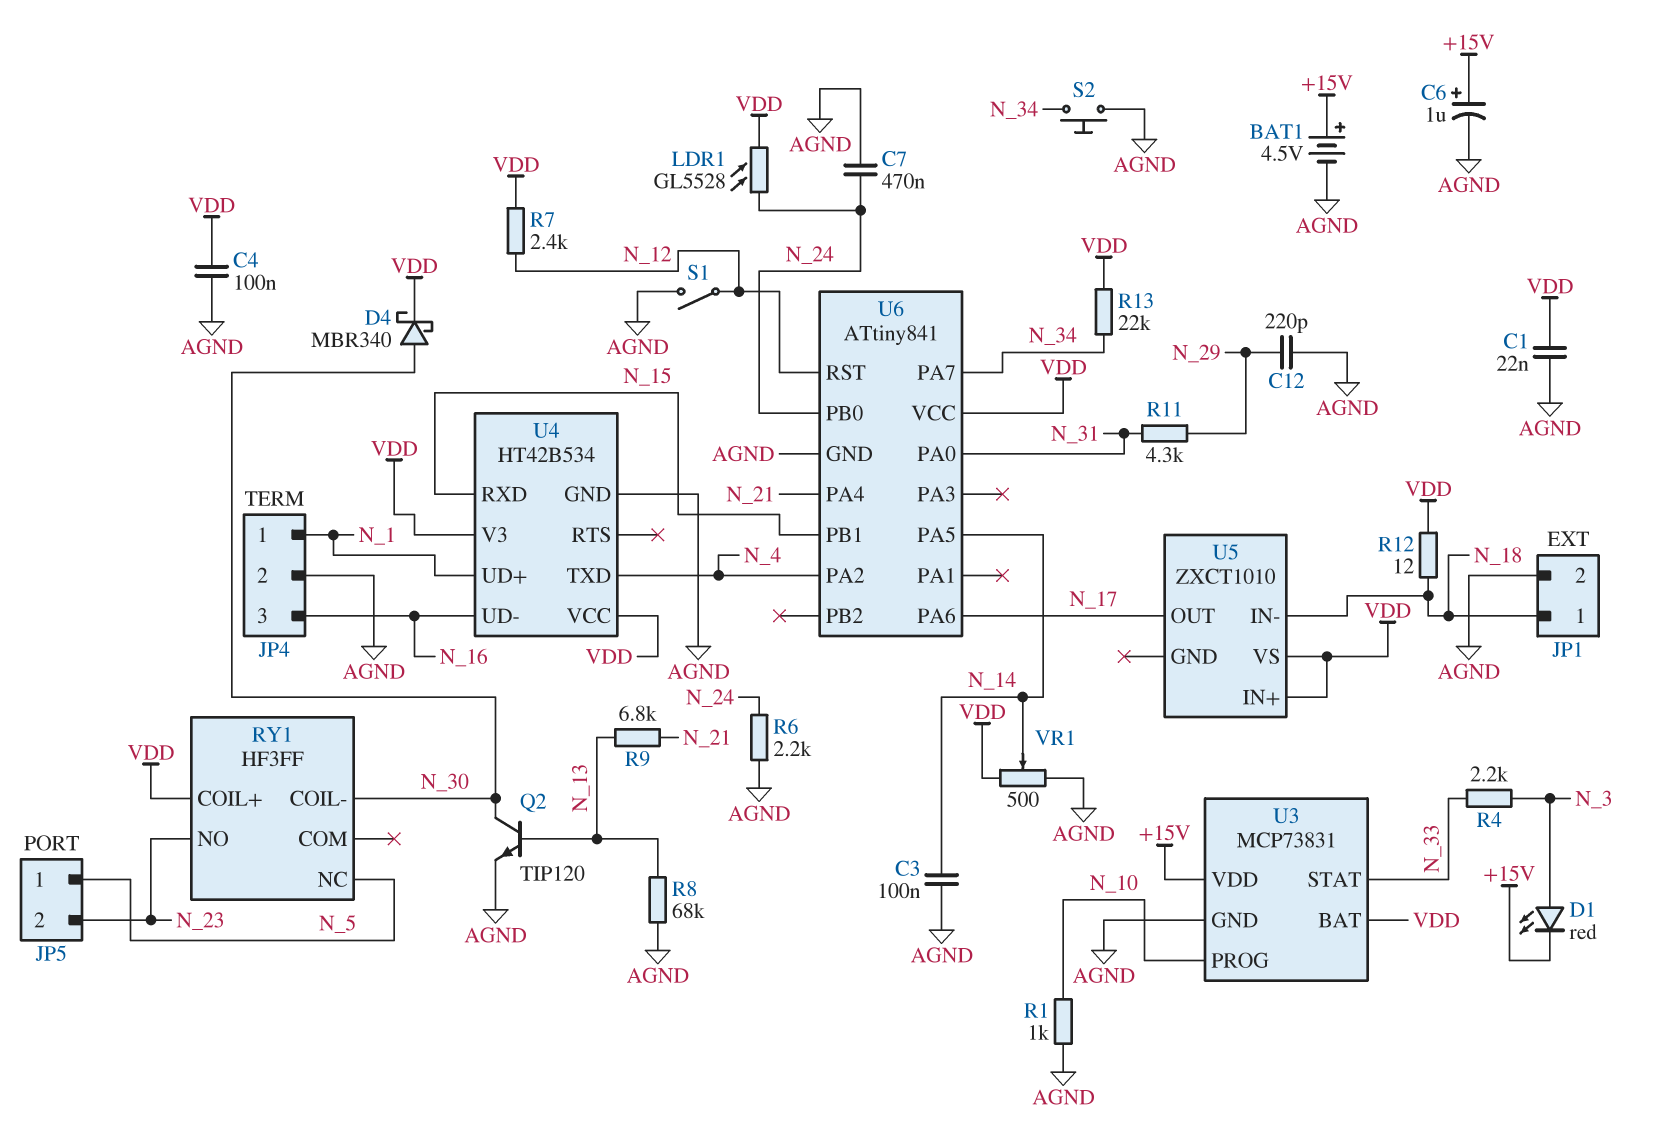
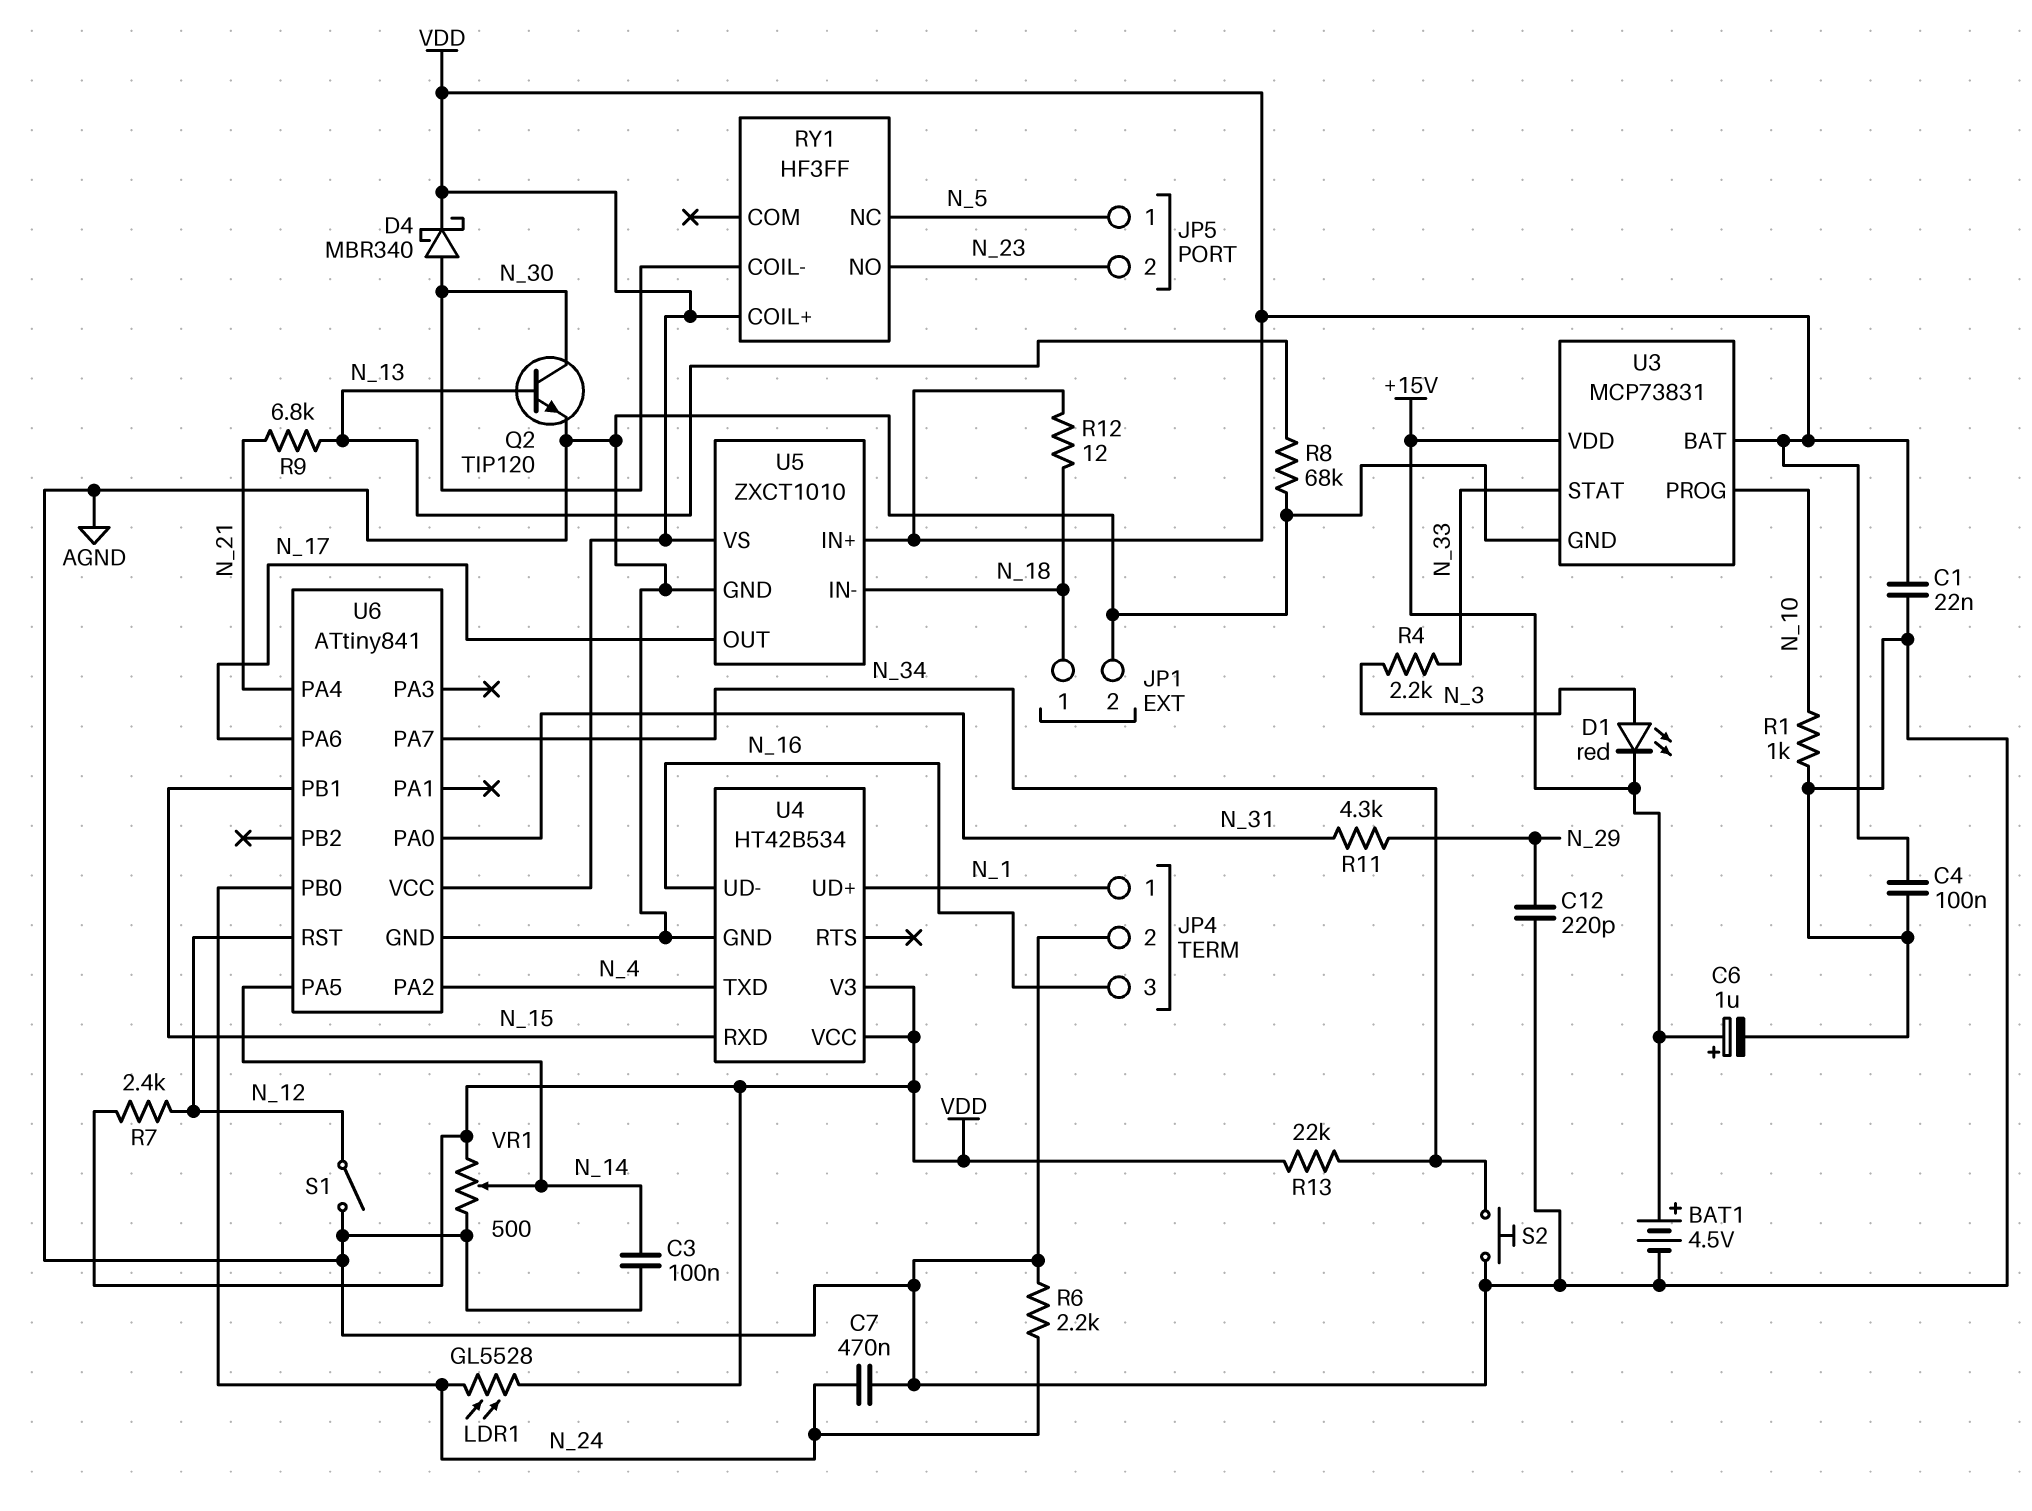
U5 pin GND: none -> AGND

